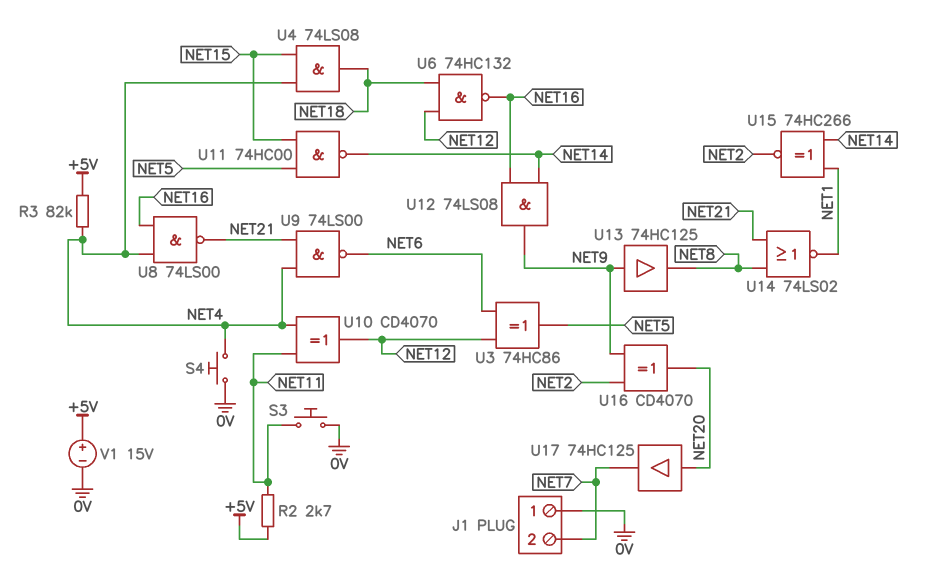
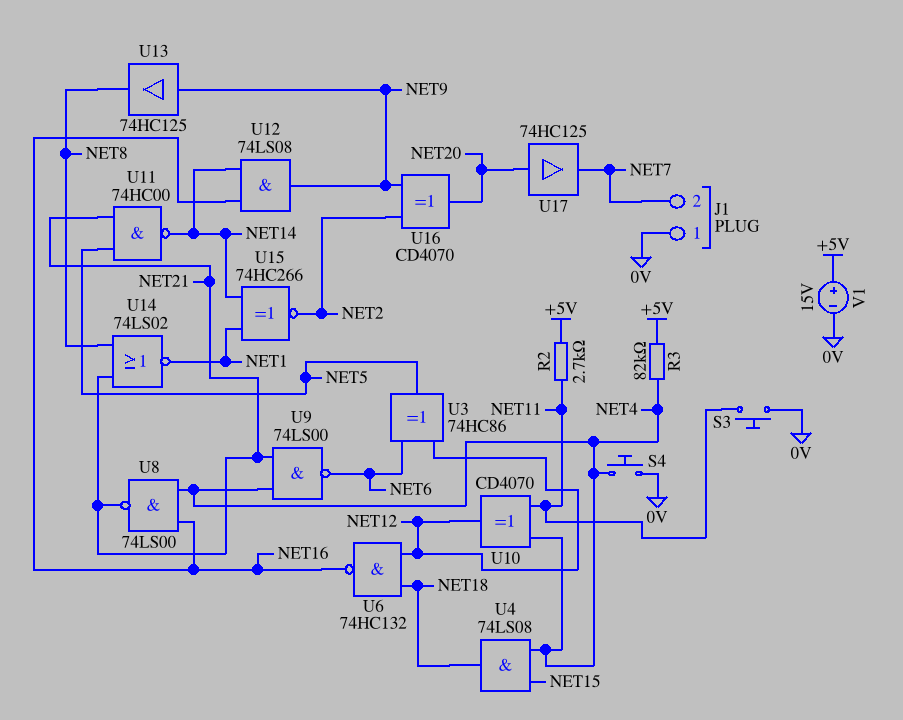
U11: NAND 74HC00 (in NET5, in NET15, out NET14) -> NAND 74HC00 (in NET5, in NET21, out NET14)

